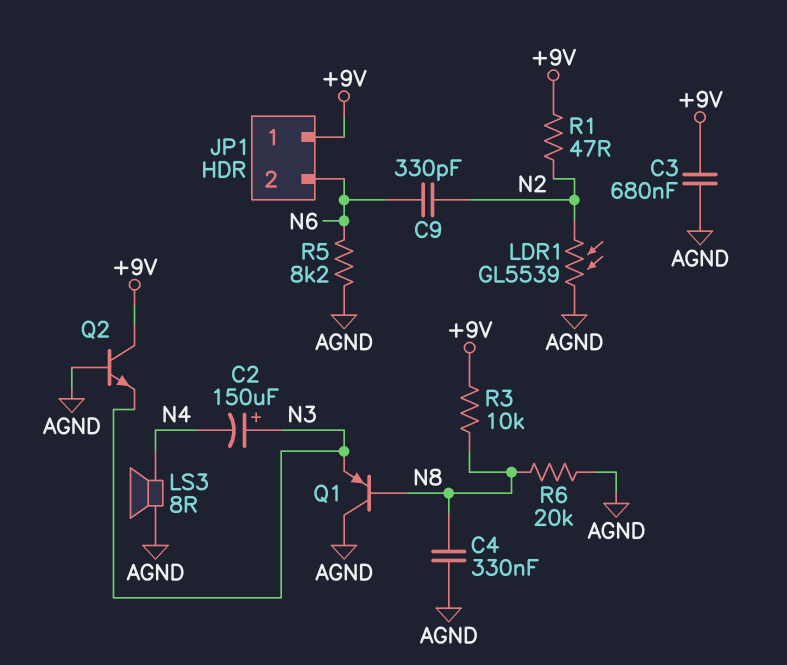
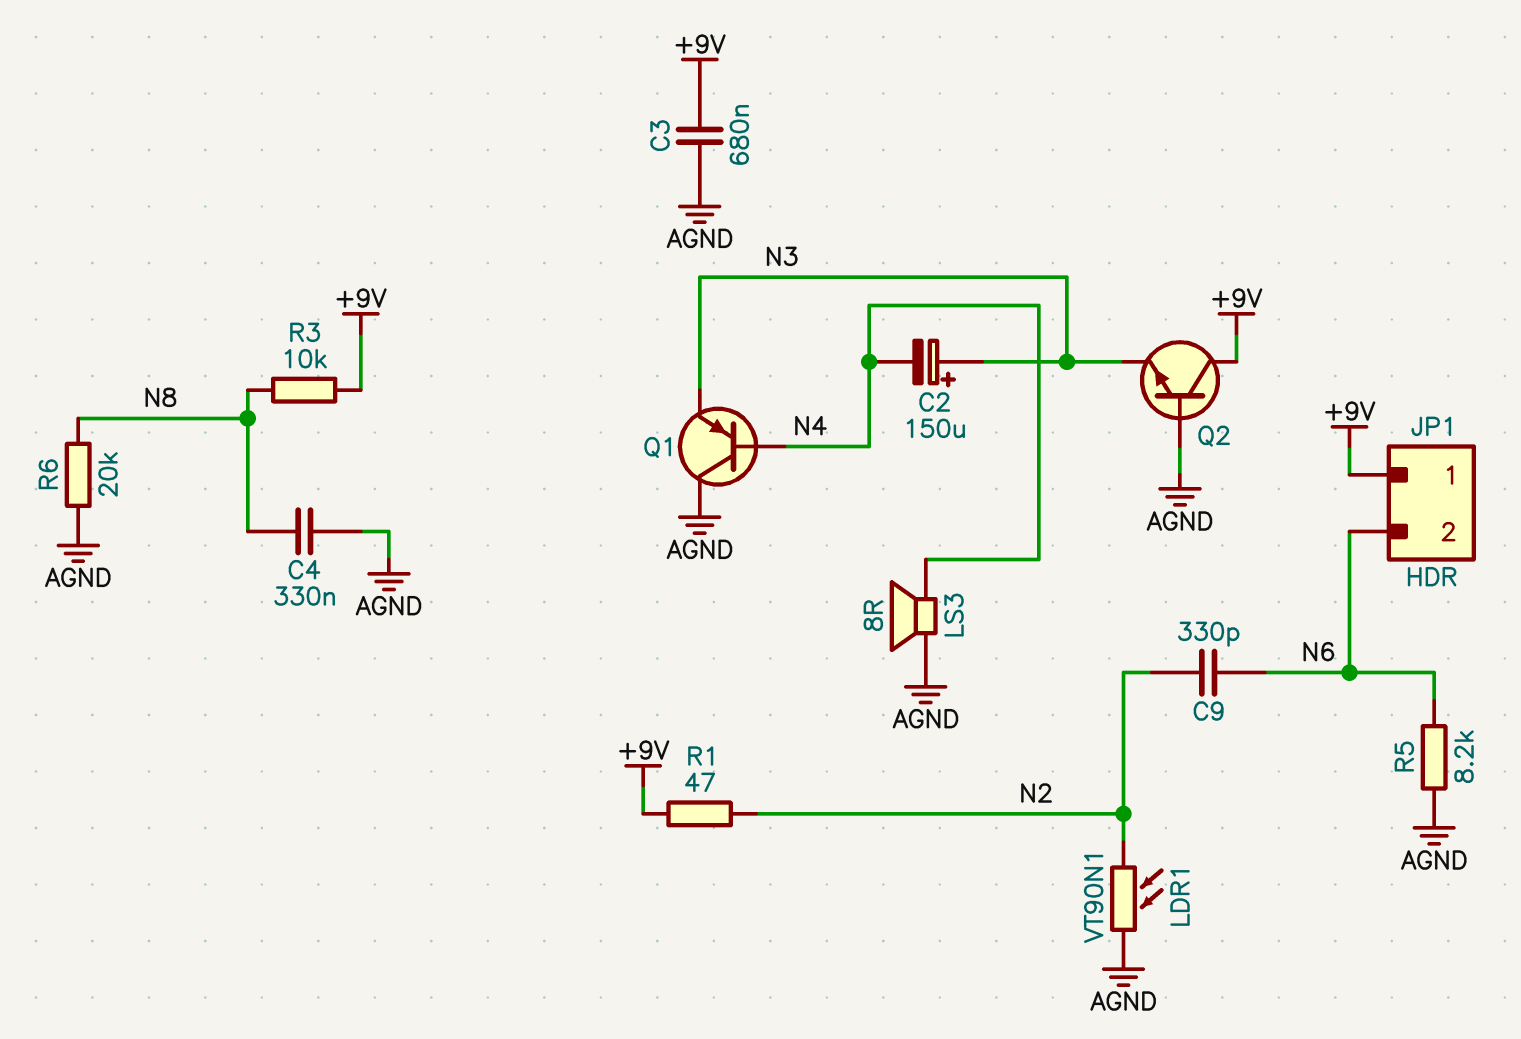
LDR1: GL5539 (AGND, N2) -> VT90N1 (AGND, N2)
Q1: PNP (B N8, C AGND, E N3) -> PNP (B N4, C AGND, E N3)

